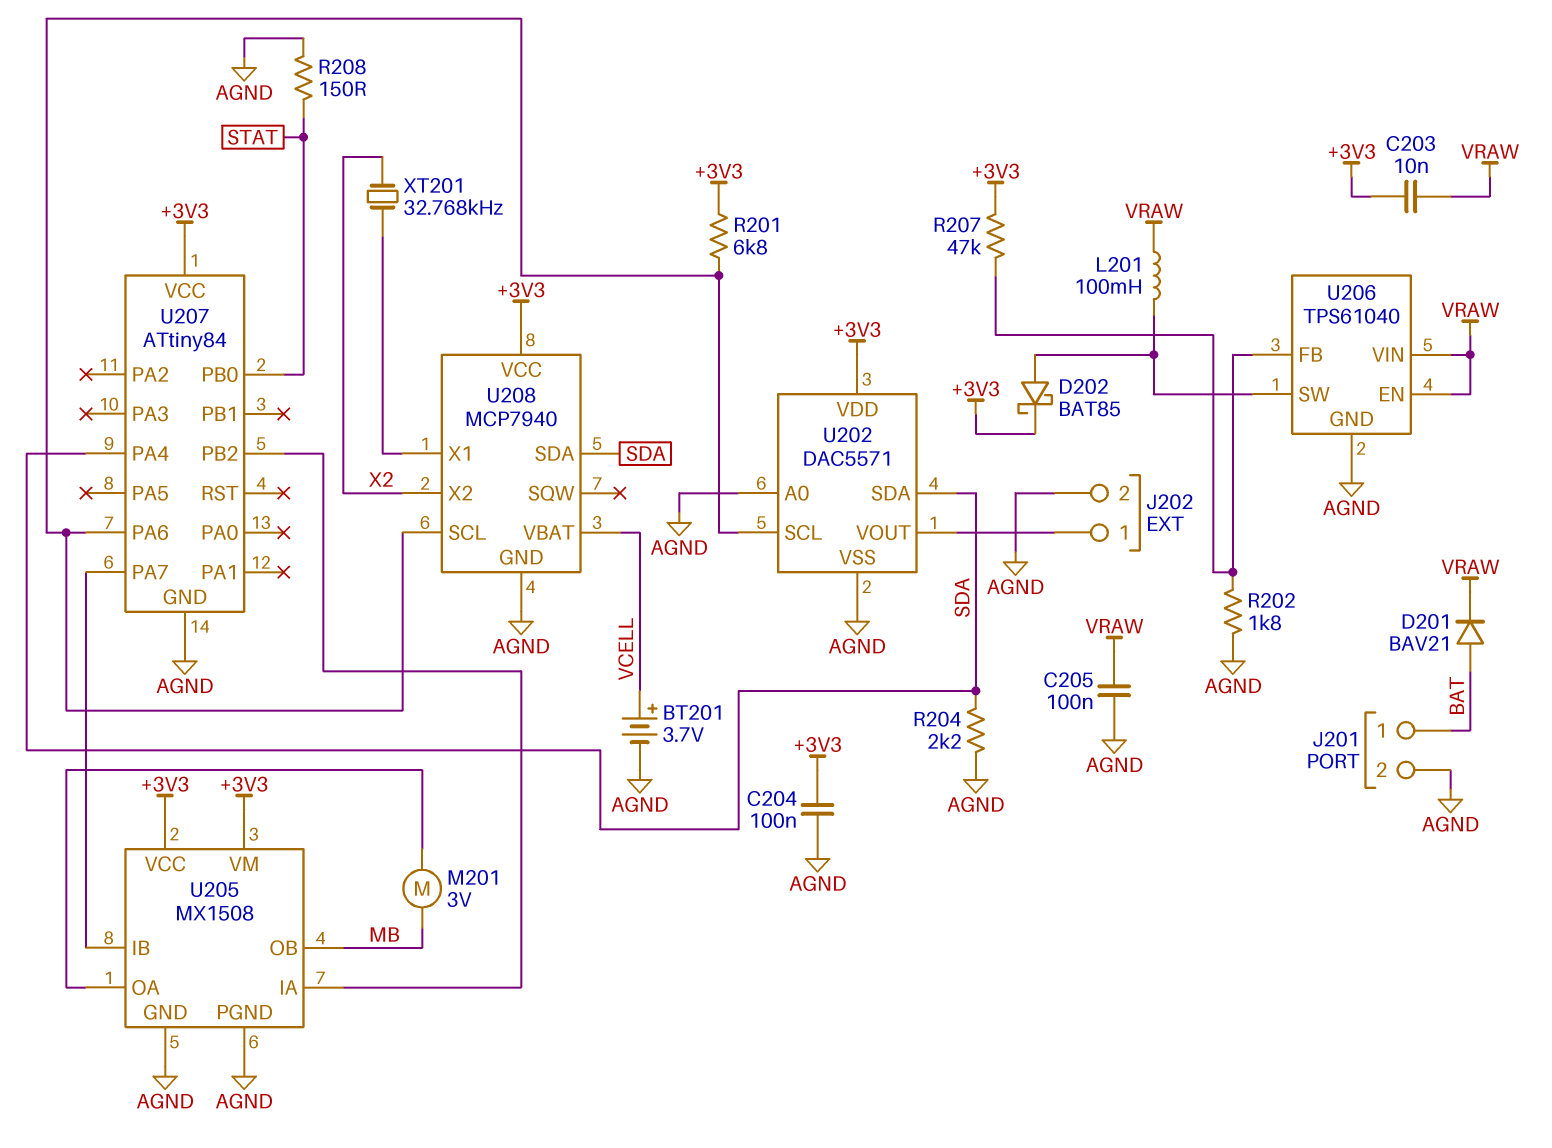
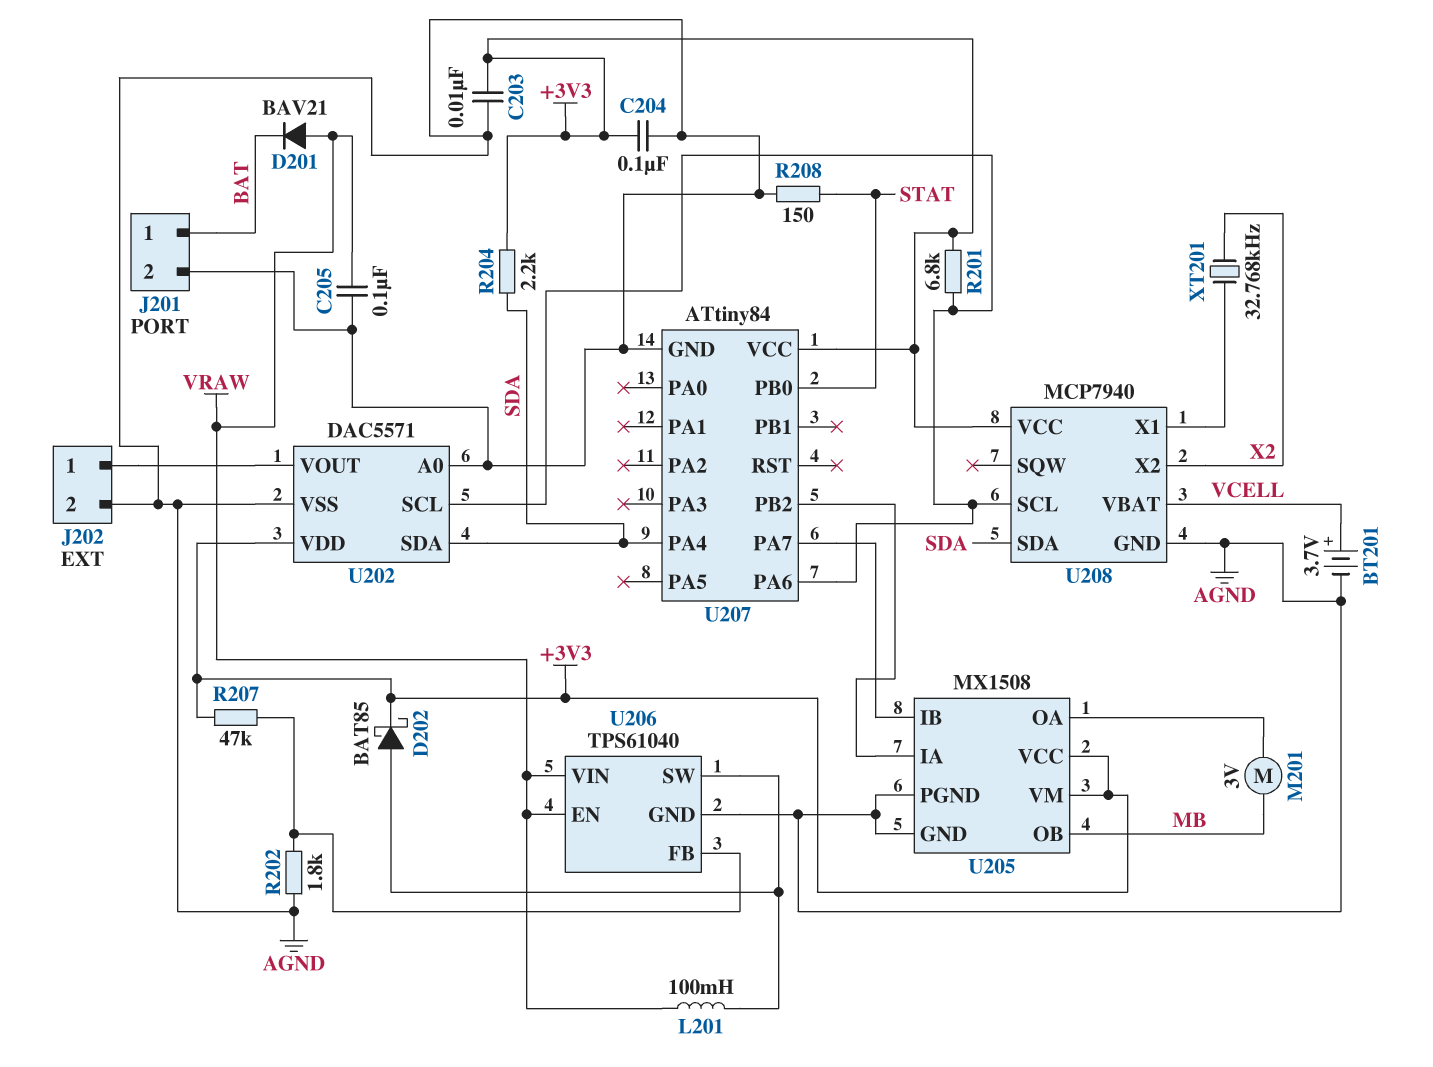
C203: 10nF (+3V3, VRAW) -> 10nF (+3V3, AGND)
D201: diode BAV21 (A BAT, K VRAW) -> diode BAV21 (A VRAW, K BAT)
R204: 2.2k (AGND, SDA) -> 2.2k (+3V3, SDA)

